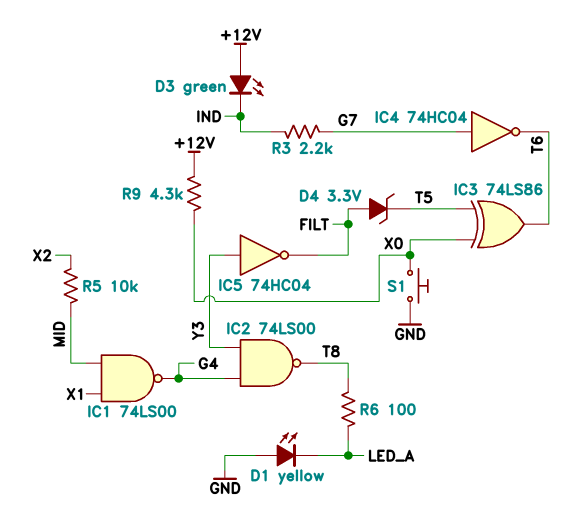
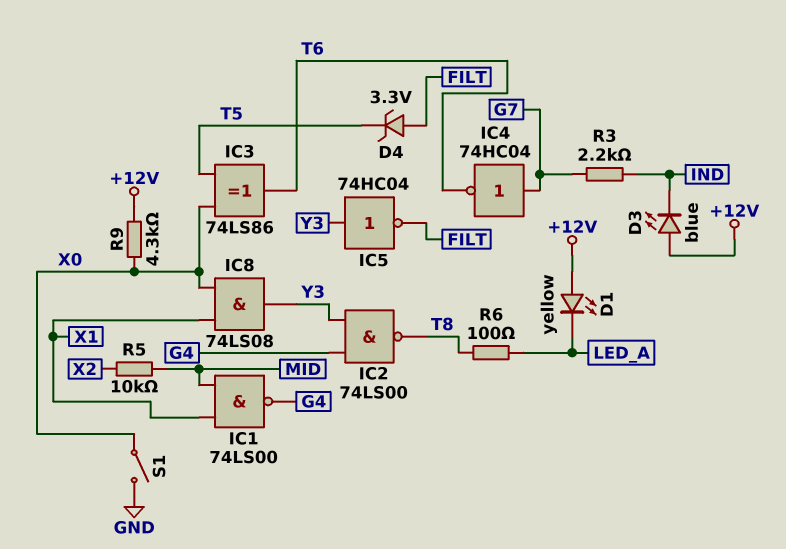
D1: LED yellow (A GND, K LED_A) -> LED yellow (A +12V, K LED_A)
D3: LED green (A +12V, K IND) -> LED blue (A +12V, K IND)
IC8: none -> AND 74LS08 (in X0, in X1, out Y3)
S1: button (GND, X0) -> switch (GND, X0)

